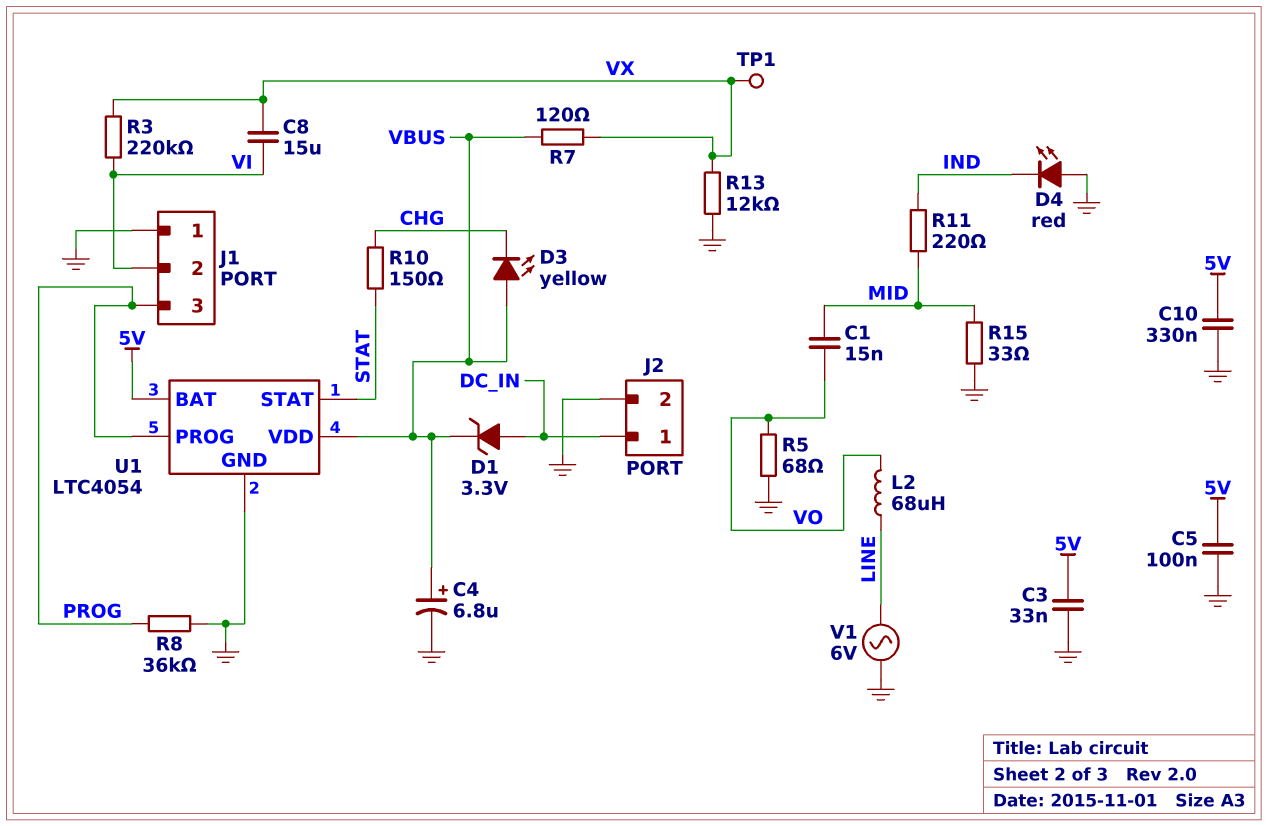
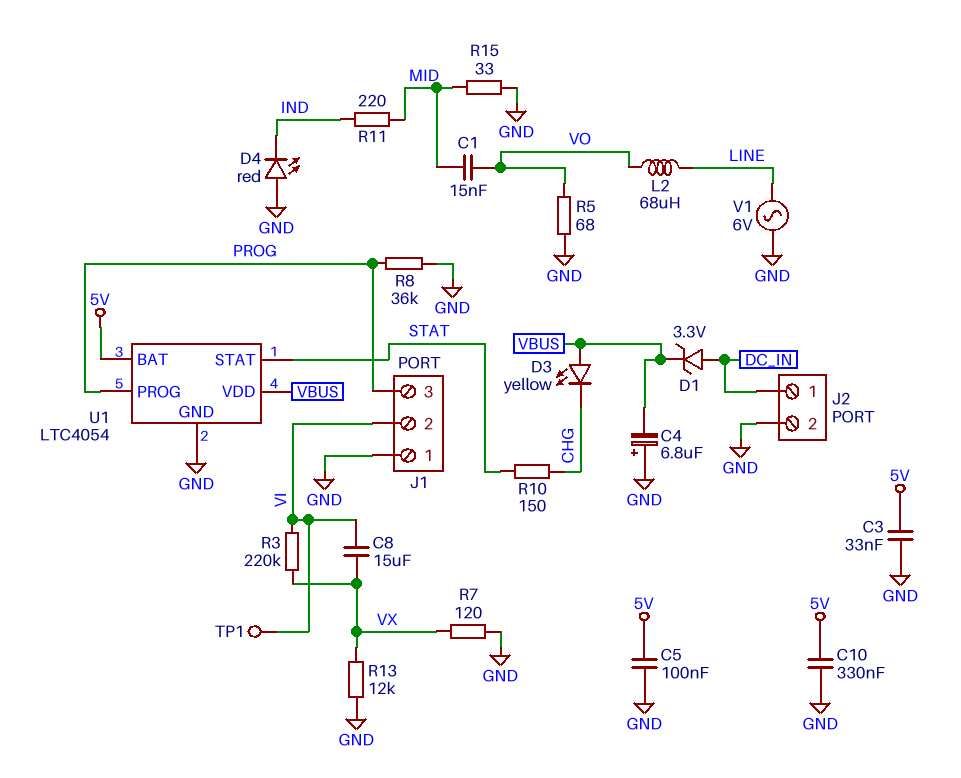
C4: 6.8uF (plus VBUS, minus GND) -> 6.8uF (plus GND, minus VBUS)
R7: 120 (VBUS, VX) -> 120 (GND, VX)
TP1: test point (VX) -> test point (VI)

